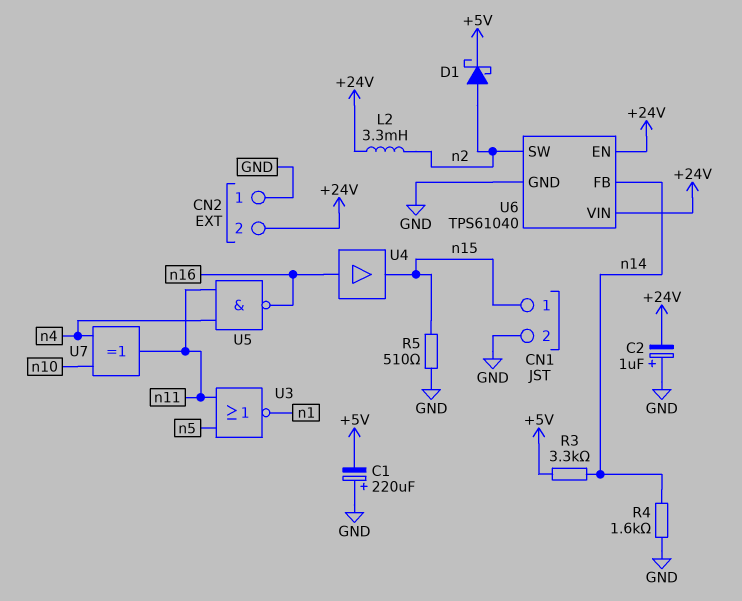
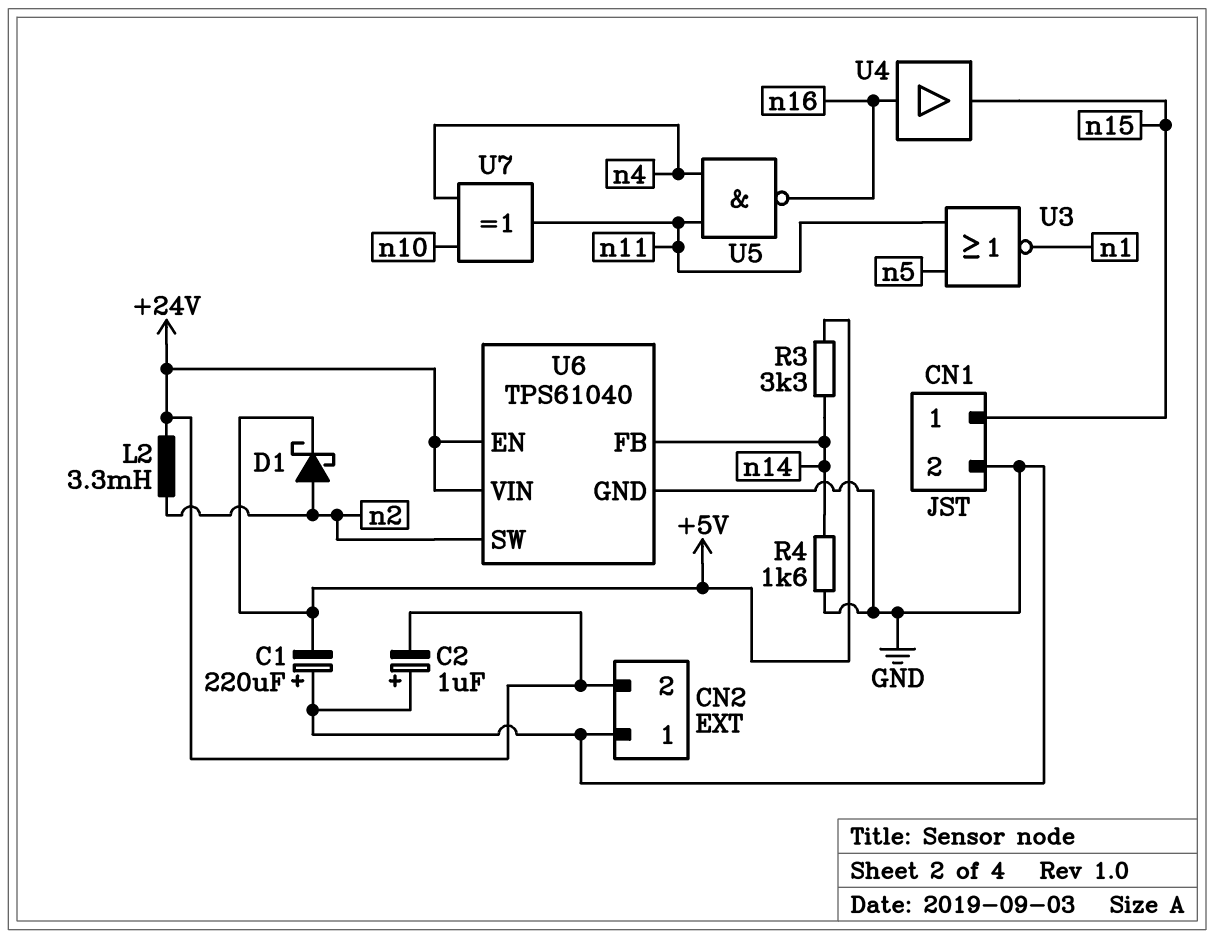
R5: 510 (GND, n15) -> none

